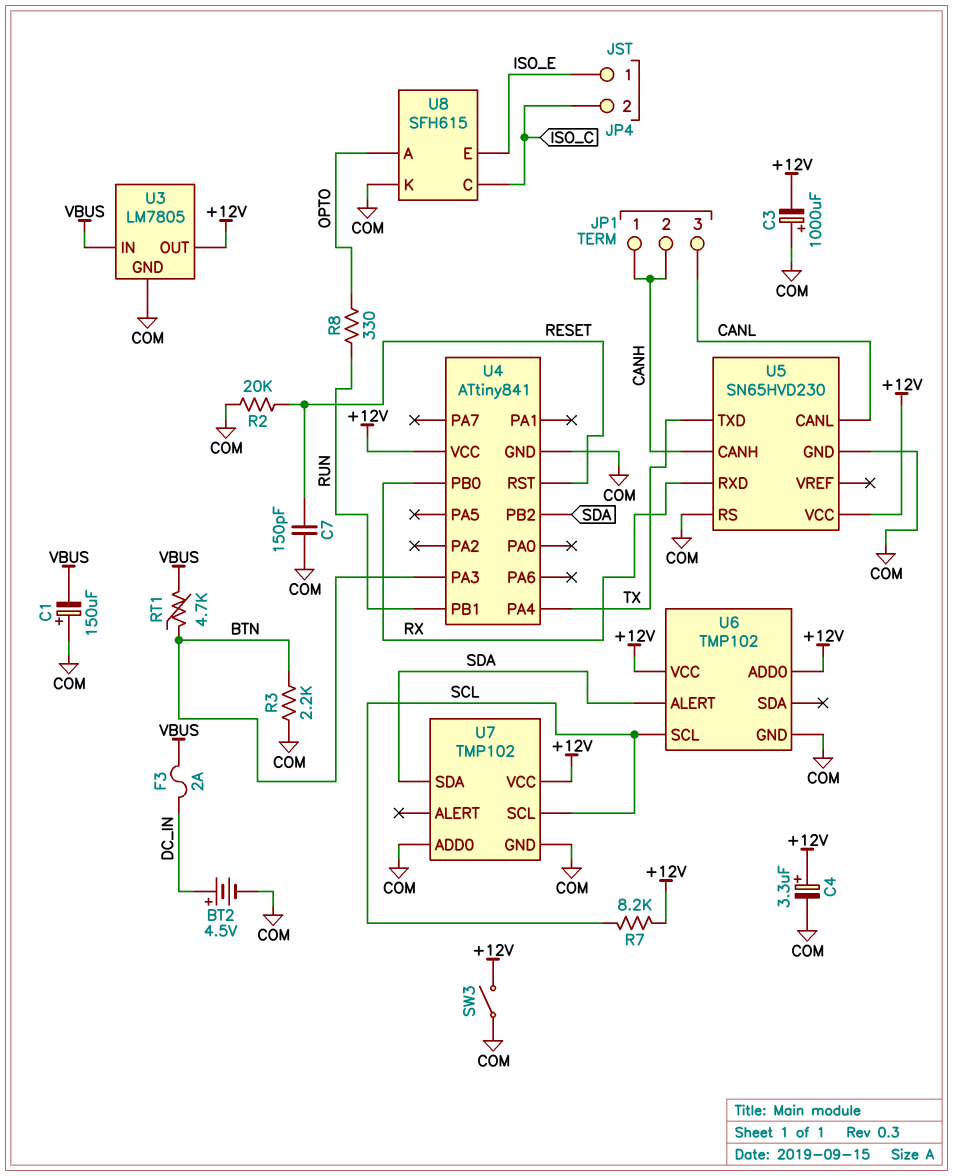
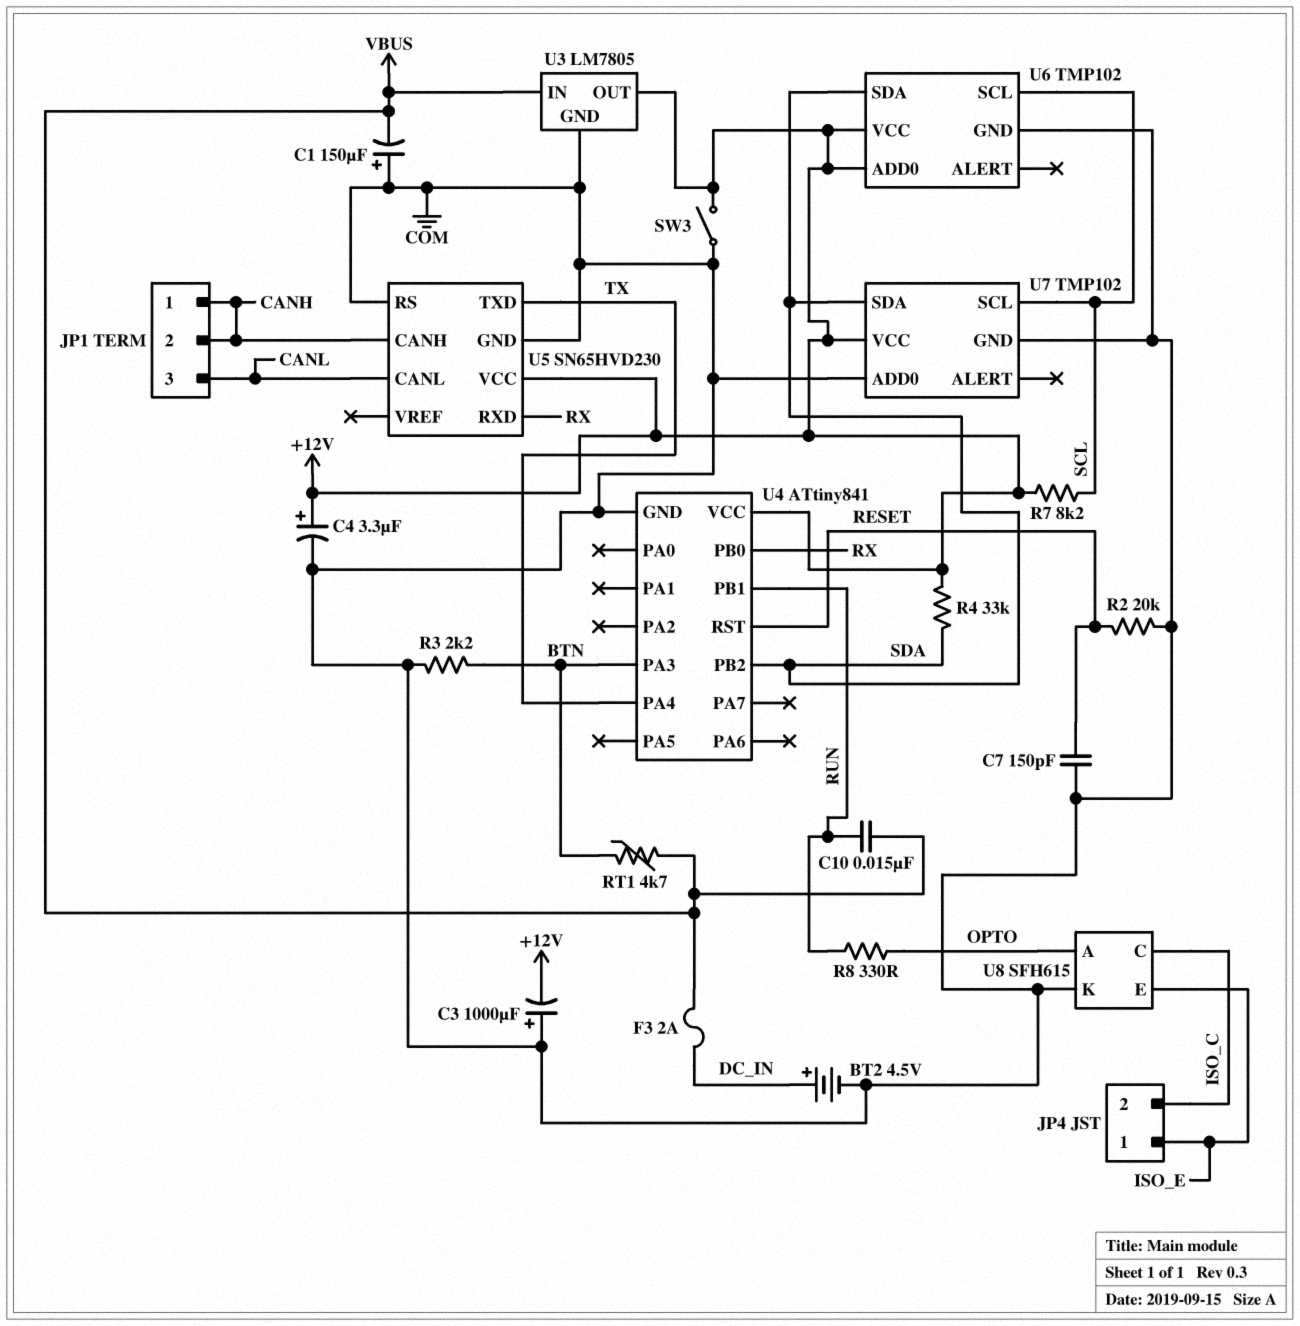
C10: none -> 15nF (RUN, VBUS)
R4: none -> 33k (+12V, SDA)
U6 pin ALERT: SDA -> none
U6 pin SDA: none -> SDA

